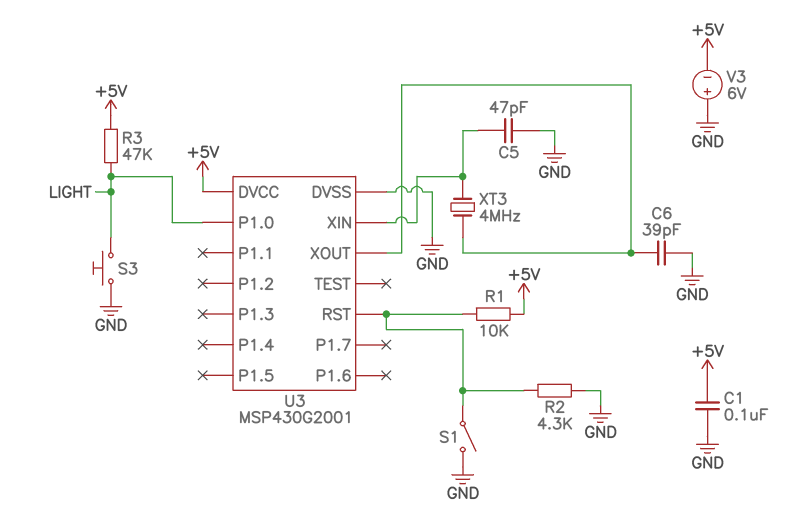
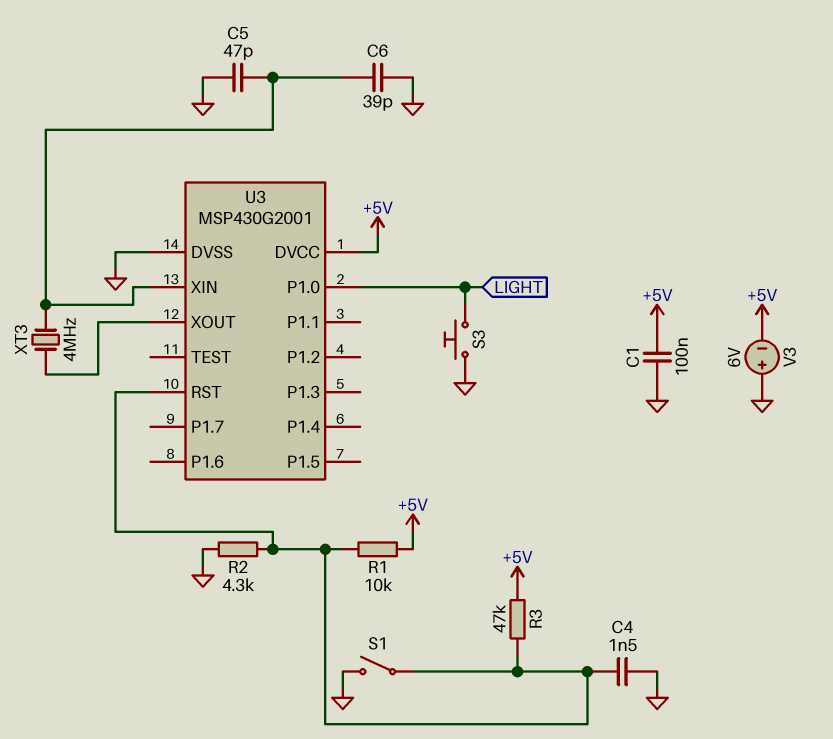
C4: none -> 1.5nF (GND, U3/RST)
C6: 39pF (GND, U3/XOUT) -> 39pF (GND, U3/XIN)
R3: 47k (+5V, LIGHT) -> 47k (+5V, U3/RST)

